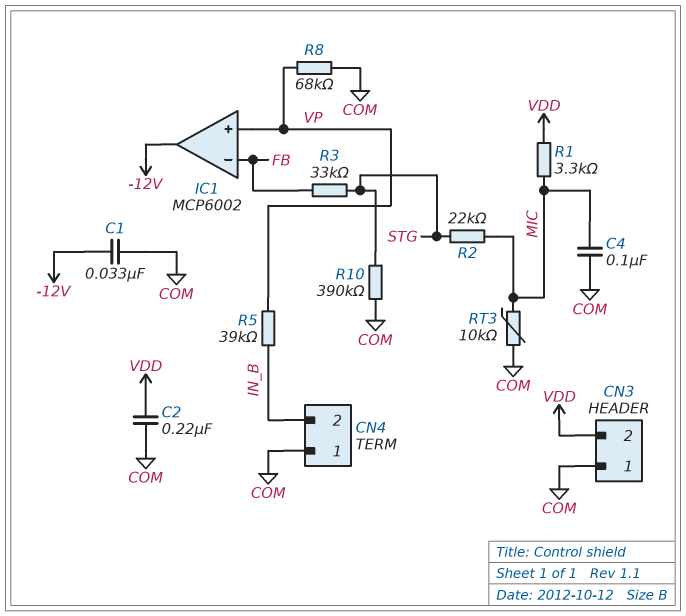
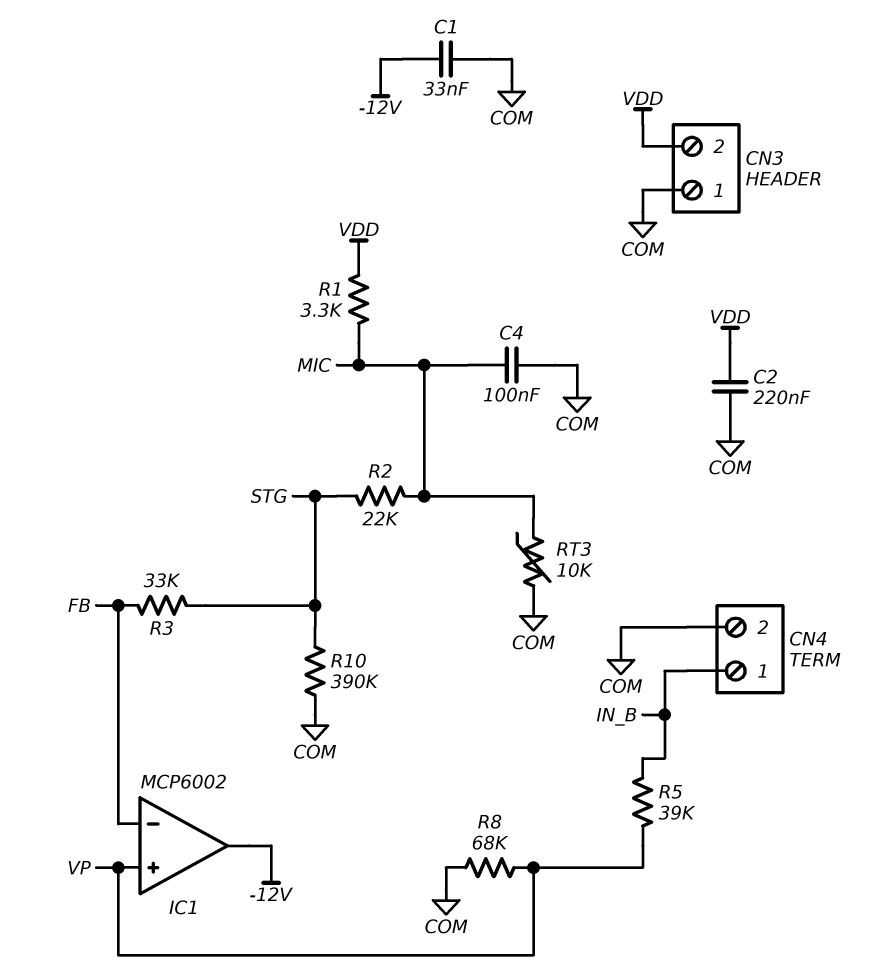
CN4 pin 1: COM -> IN_B
CN4 pin 2: IN_B -> COM

